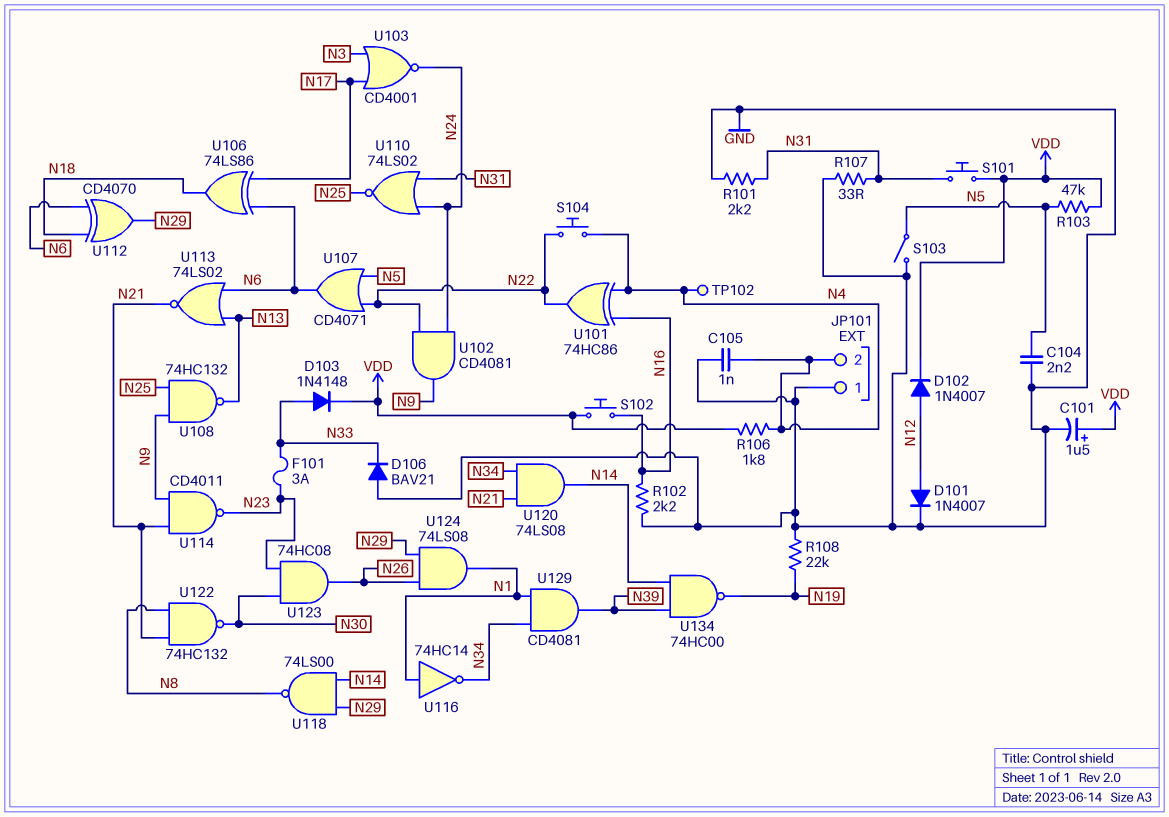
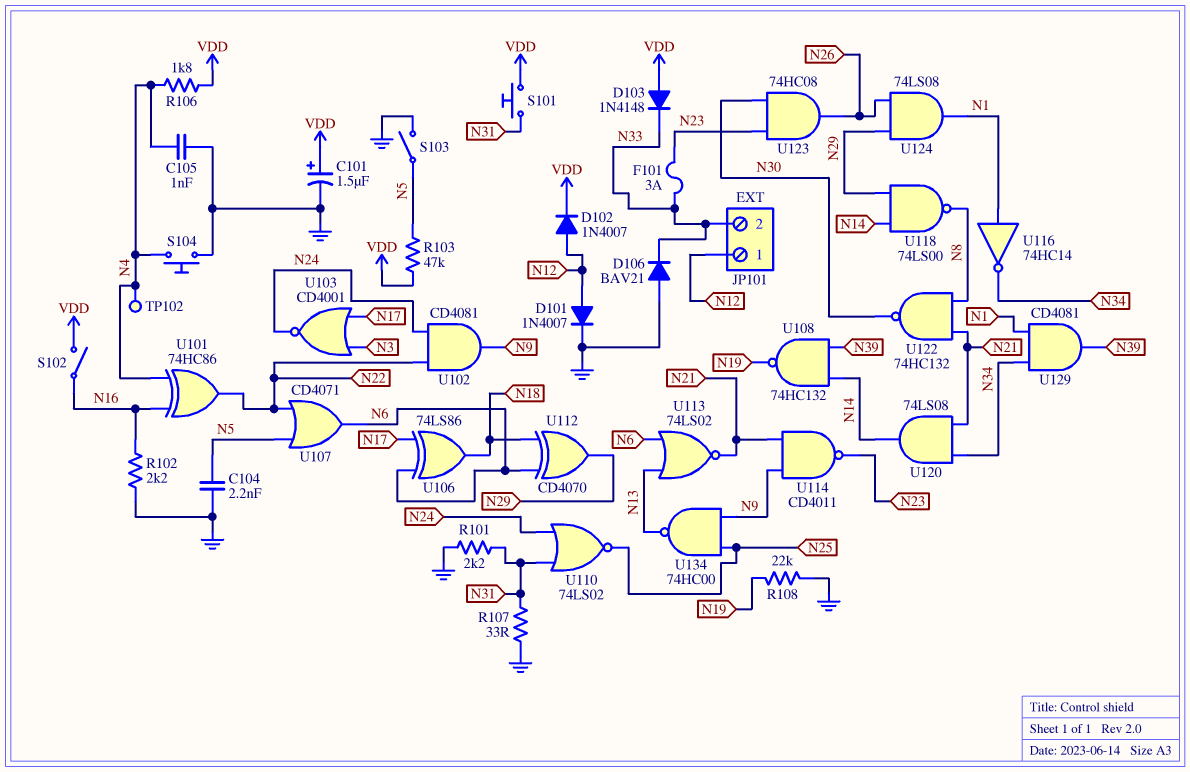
D103: diode 1N4148 (A N33, K VDD) -> diode 1N4148 (A VDD, K N33)
JP101 pin 1: GND -> N12
JP101 pin 2: N4 -> N33
S102: button (N16, VDD) -> switch (N16, VDD)
S104: button (N4, N22) -> button (GND, N4)
U108: NAND 74HC132 (in N9, in N25, out N13) -> NAND 74HC132 (in N14, in N39, out N19)
U134: NAND 74HC00 (in N14, in N39, out N19) -> NAND 74HC00 (in N9, in N25, out N13)

